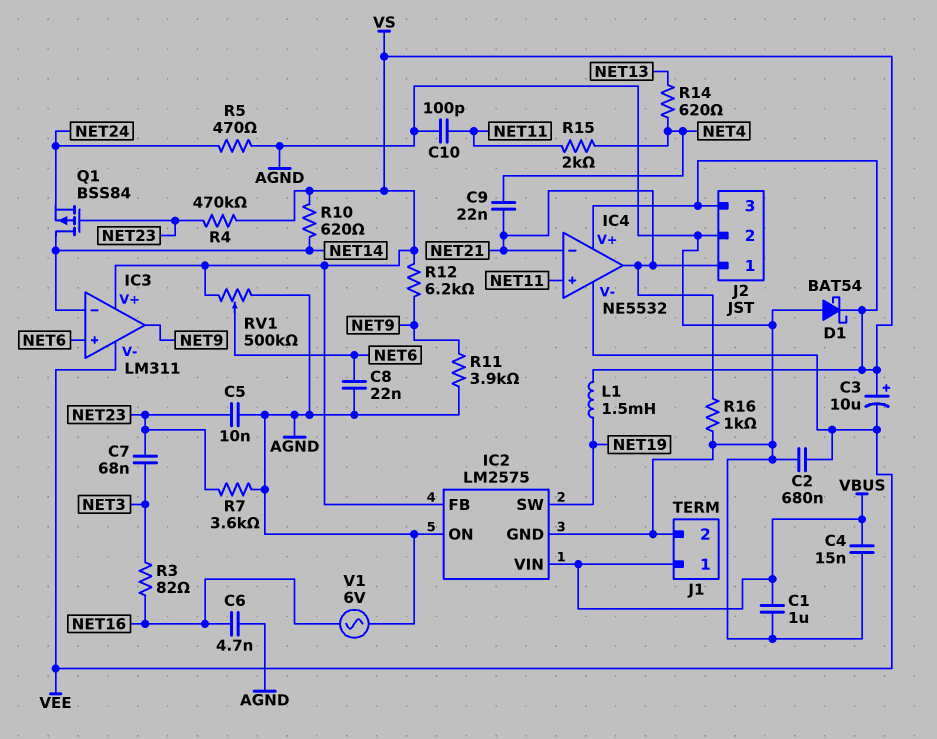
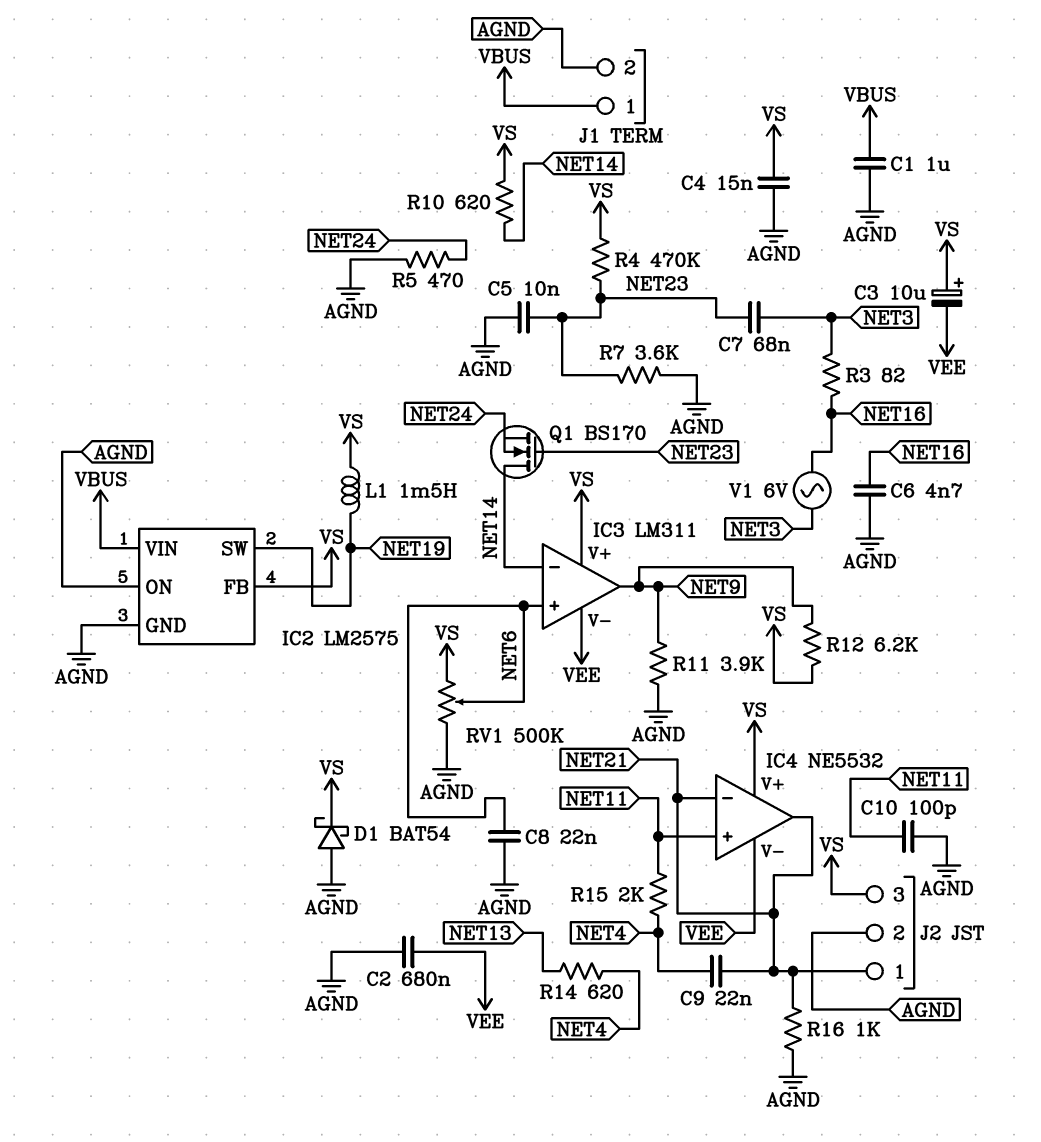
C4: 15nF (AGND, VBUS) -> 15nF (AGND, VS)
Q1: PMOS BSS84 (G NET23, D NET14, S NET24) -> NMOS BS170 (G NET23, D NET14, S NET24)
V1: AC 6V (AGND, NET16) -> AC 6V (NET3, NET16)

